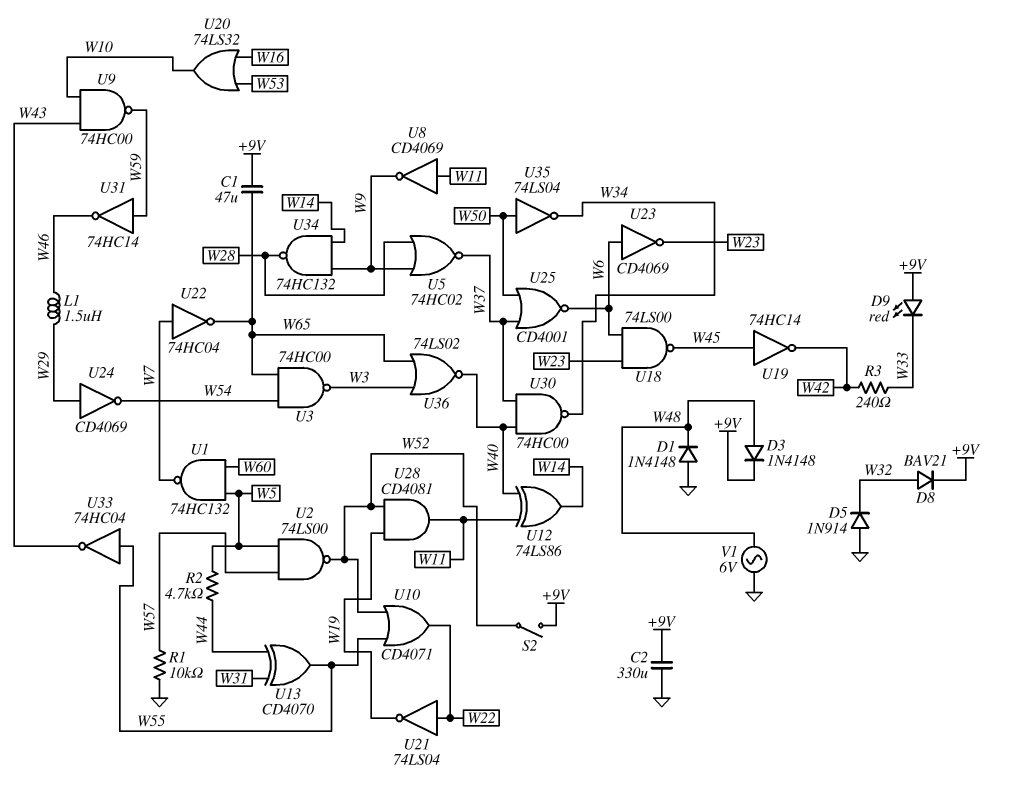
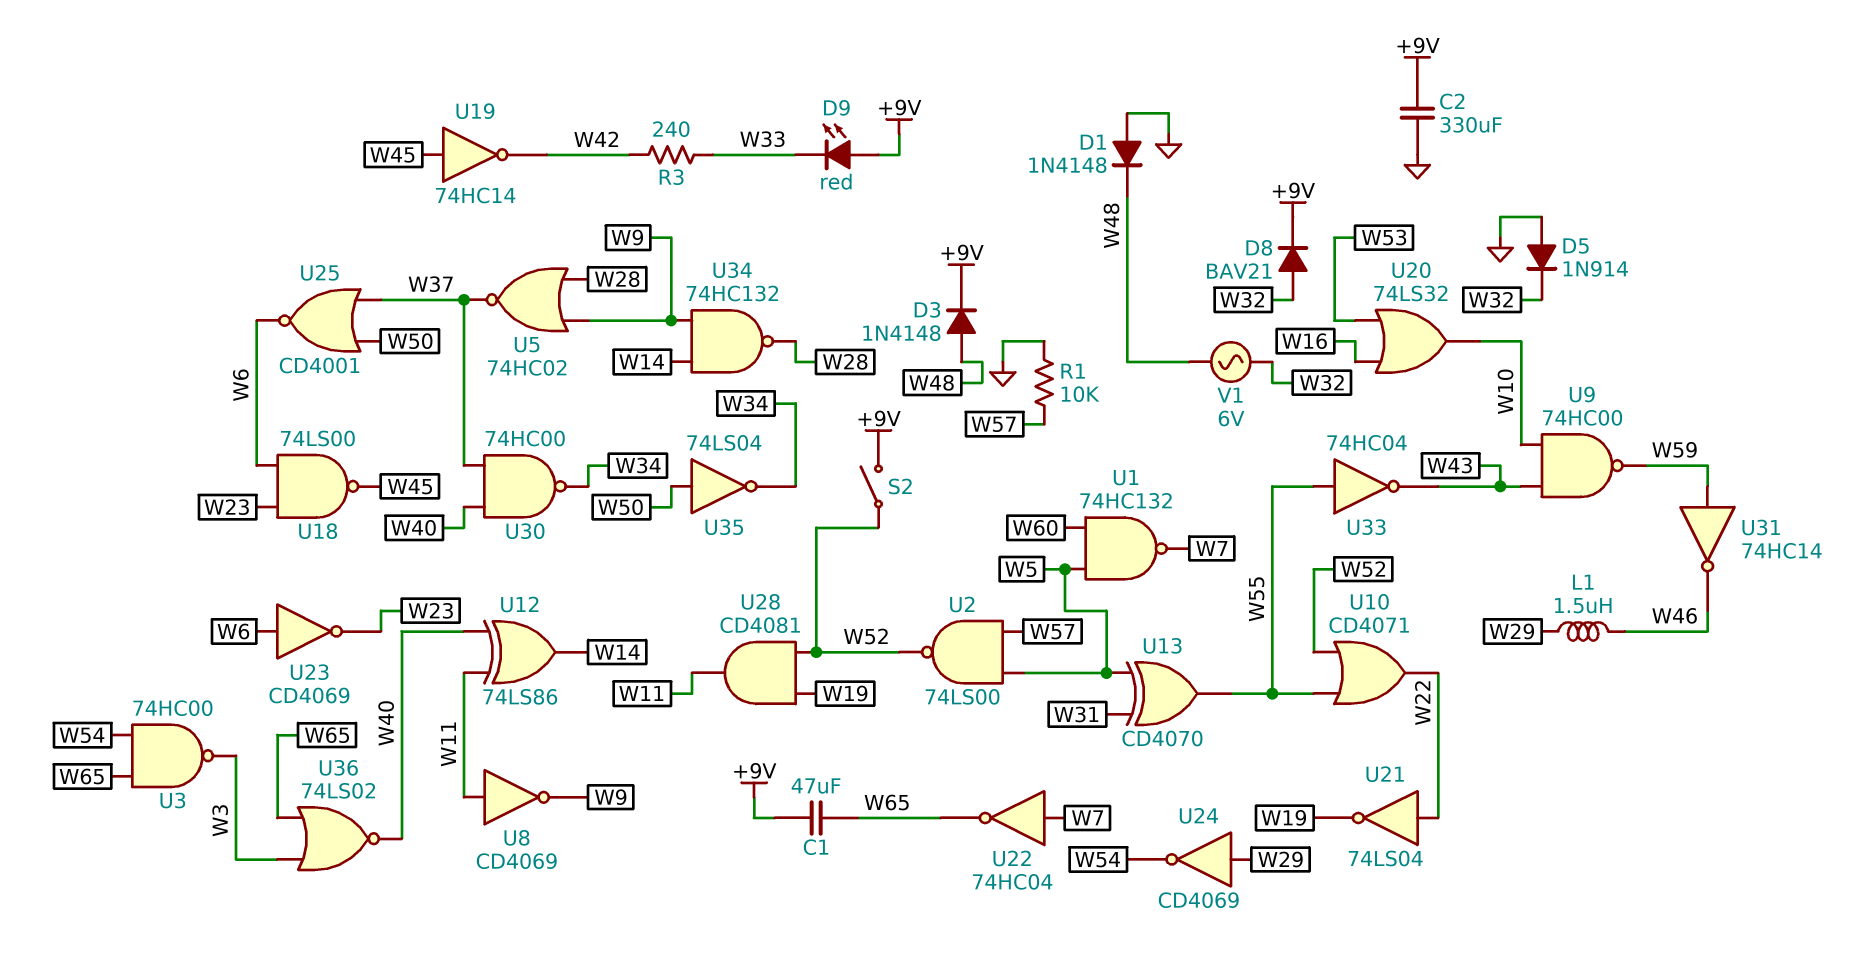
R2: 4.7k (W5, W44) -> none
U13: XOR CD4070 (in W31, in W44, out W55) -> XOR CD4070 (in W5, in W31, out W55)
V1: AC 6V (GND, W48) -> AC 6V (W32, W48)

